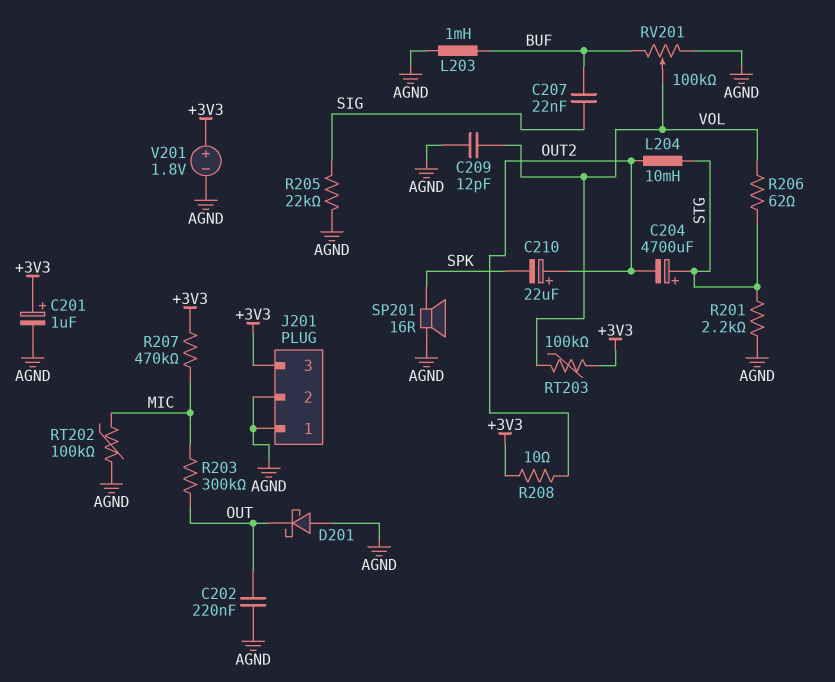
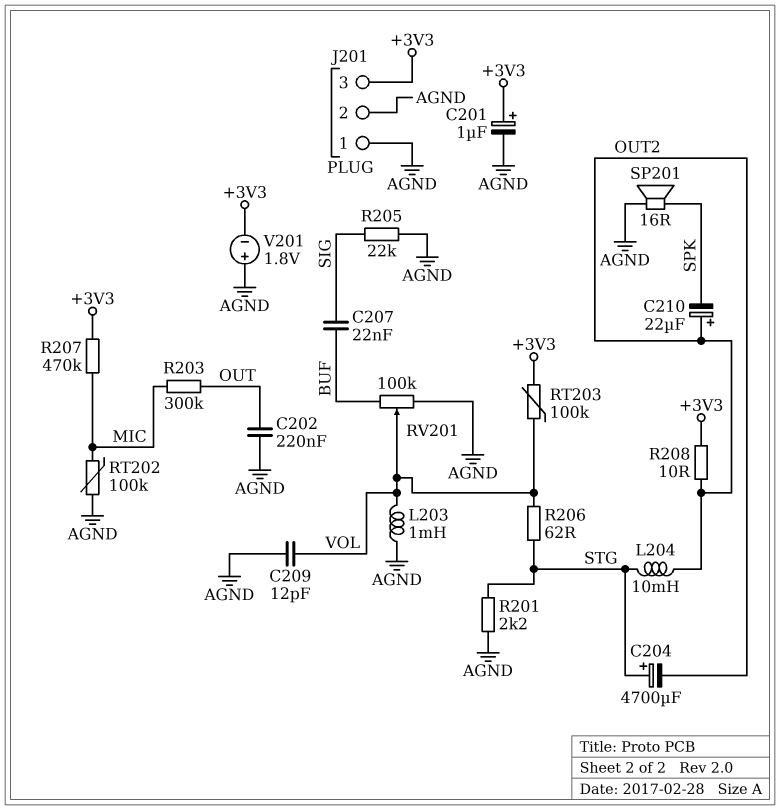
D201: schottky (A AGND, K OUT) -> none
L203: 1mH (AGND, BUF) -> 1mH (AGND, VOL)
V201: 1.8V (plus +3V3, minus AGND) -> 1.8V (plus AGND, minus +3V3)

